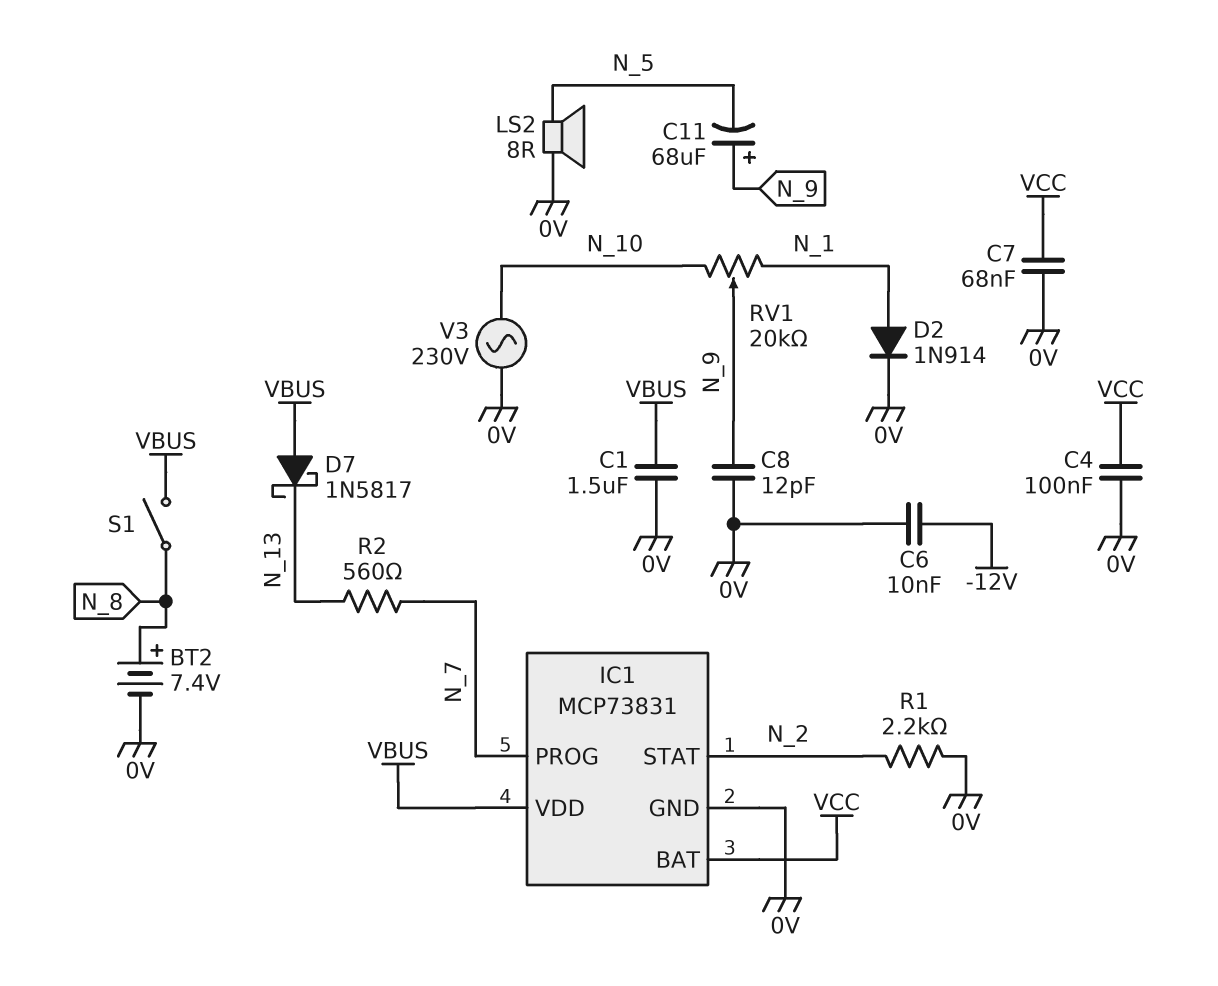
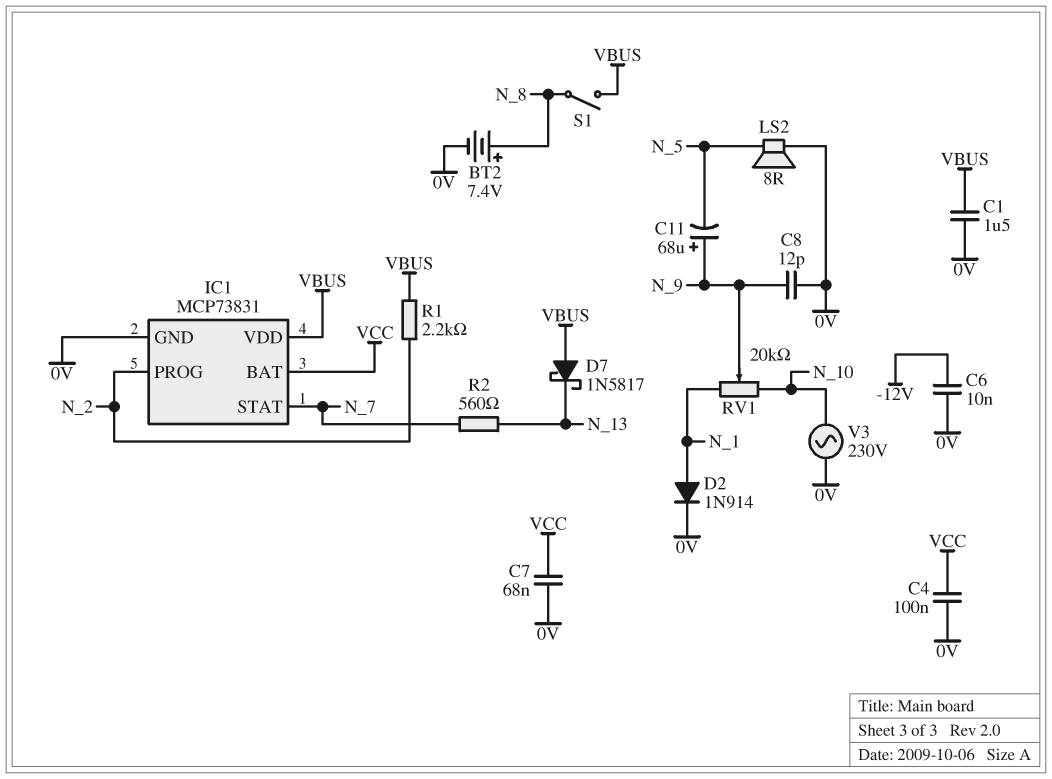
IC1 pin PROG: N_7 -> N_2
IC1 pin STAT: N_2 -> N_7
R1: 2.2k (0V, N_2) -> 2.2k (N_2, VBUS)

